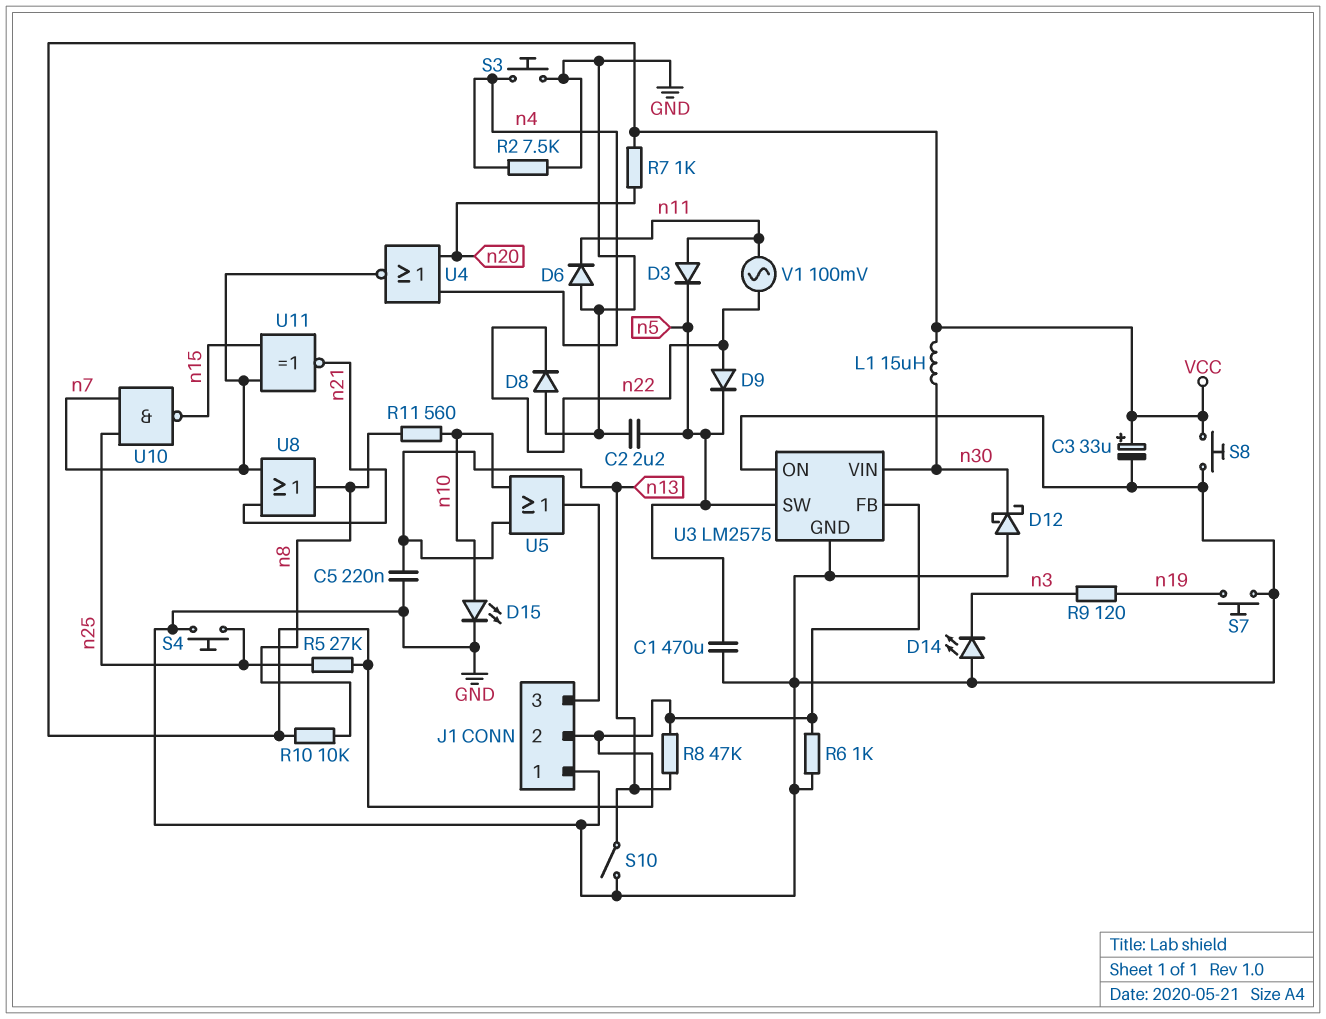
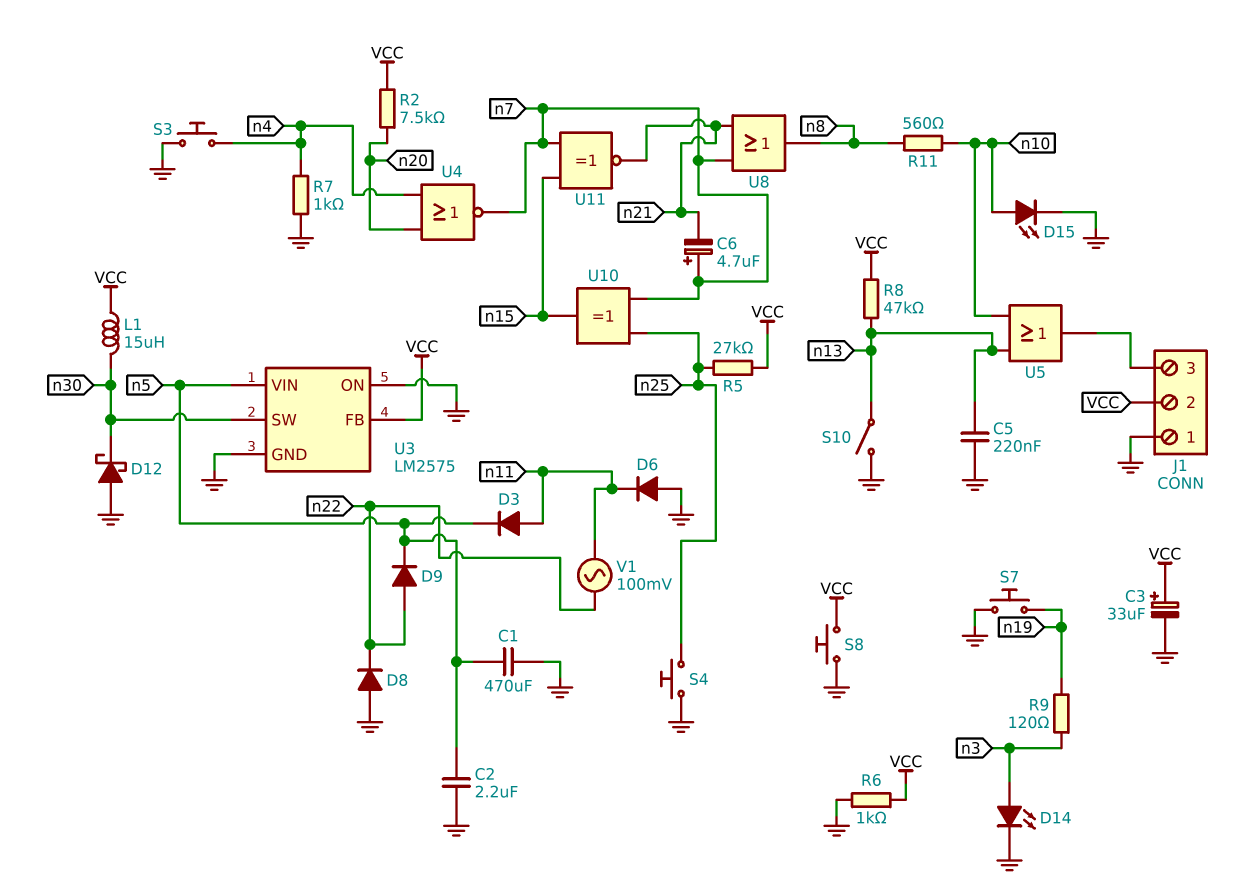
C6: none -> 4.7uF (plus n7, minus n21)
D14: LED (A GND, K n3) -> LED (A n3, K GND)
R2: 7.5k (GND, n4) -> 7.5k (VCC, n20)
R7: 1k (VCC, n20) -> 1k (GND, n4)
R10: 10k (VCC, n8) -> none
U3 pin SW: n5 -> n30
U3 pin VIN: n30 -> n5
U10: NAND (in n7, in n25, out n15) -> XOR (in n7, in n25, out n15)

